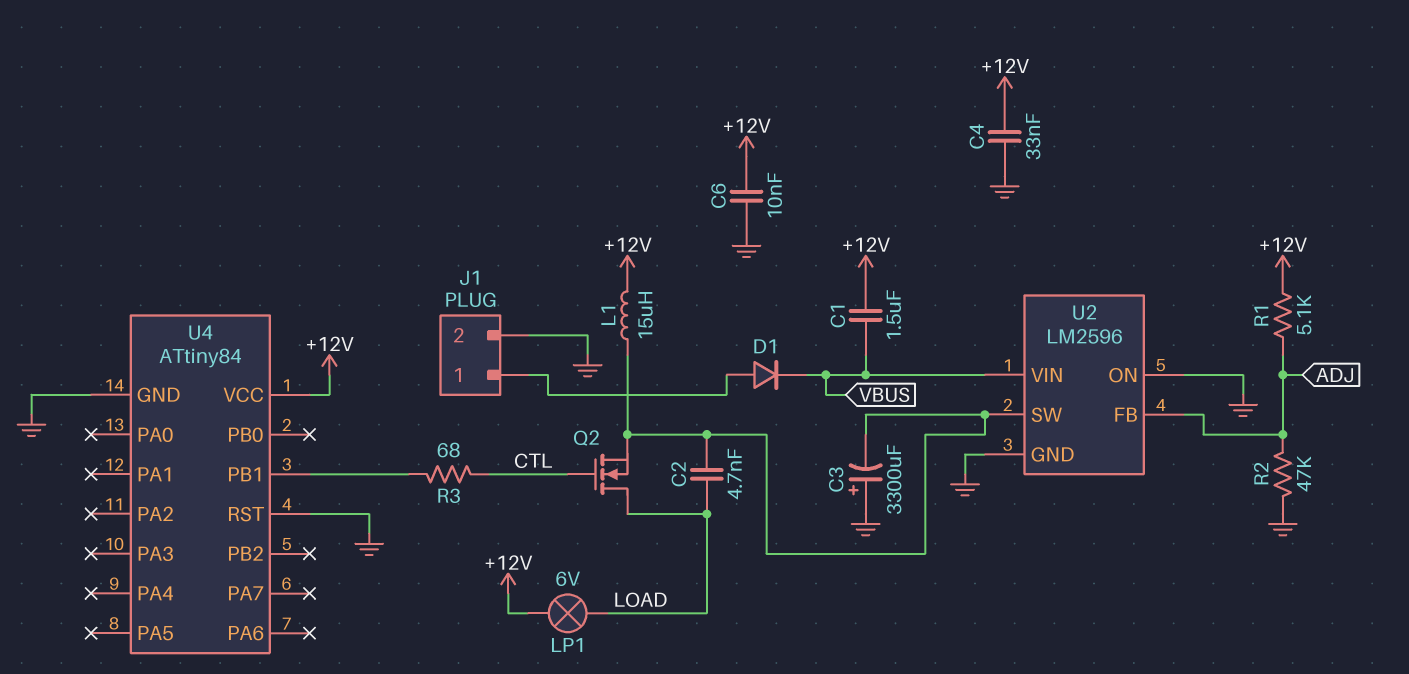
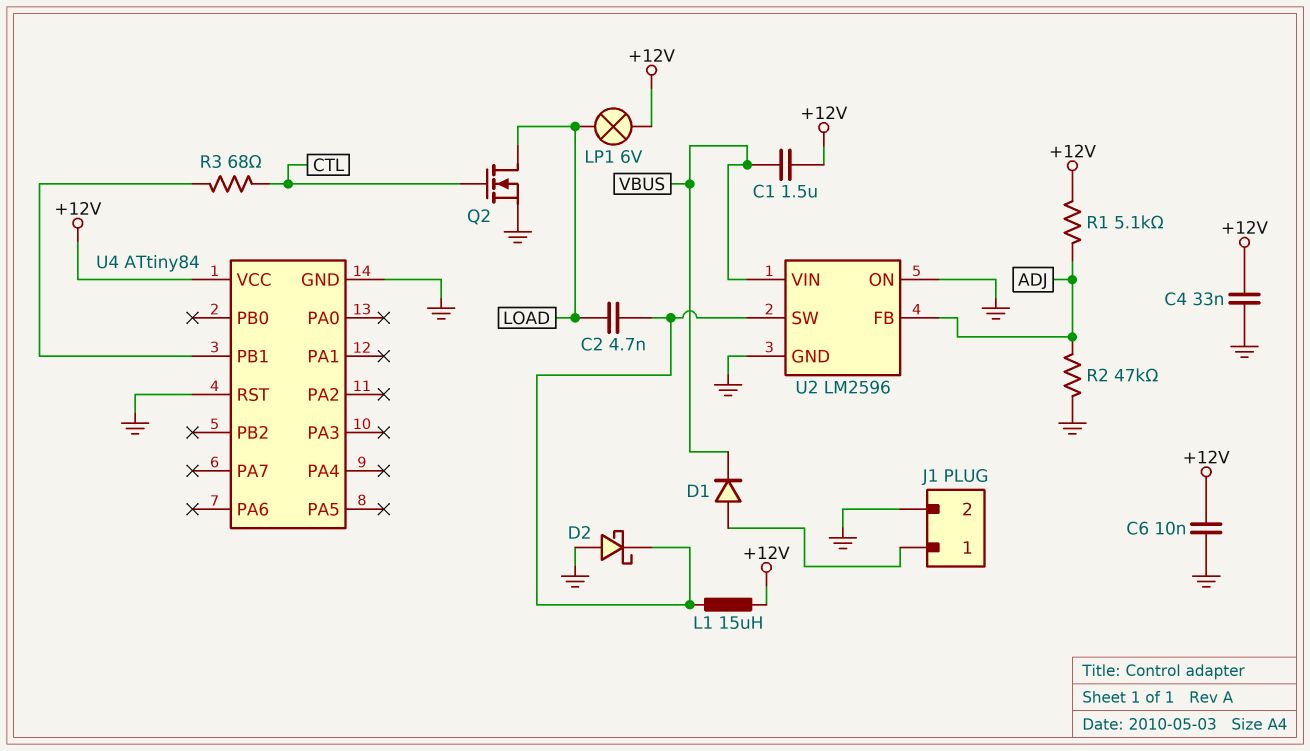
C3: 3300uF (plus GND, minus U2/SW) -> none
D2: none -> schottky (A GND, K U2/SW)
Q2: NMOS (G CTL, D LOAD, S U2/SW) -> NMOS (G CTL, D LOAD, S GND)

